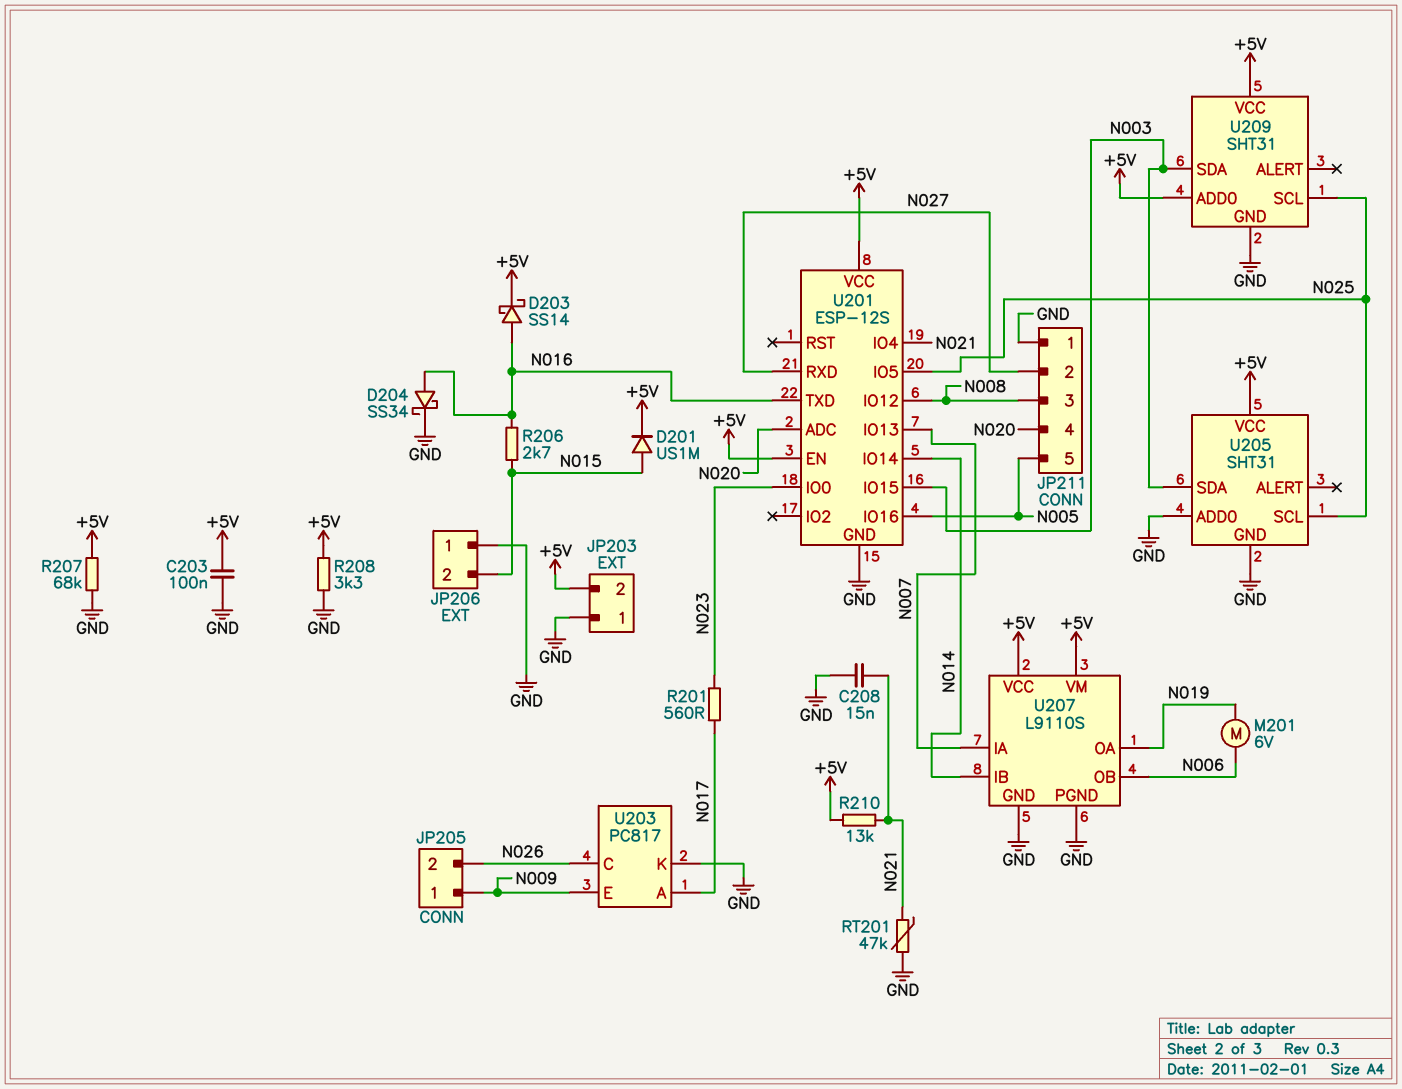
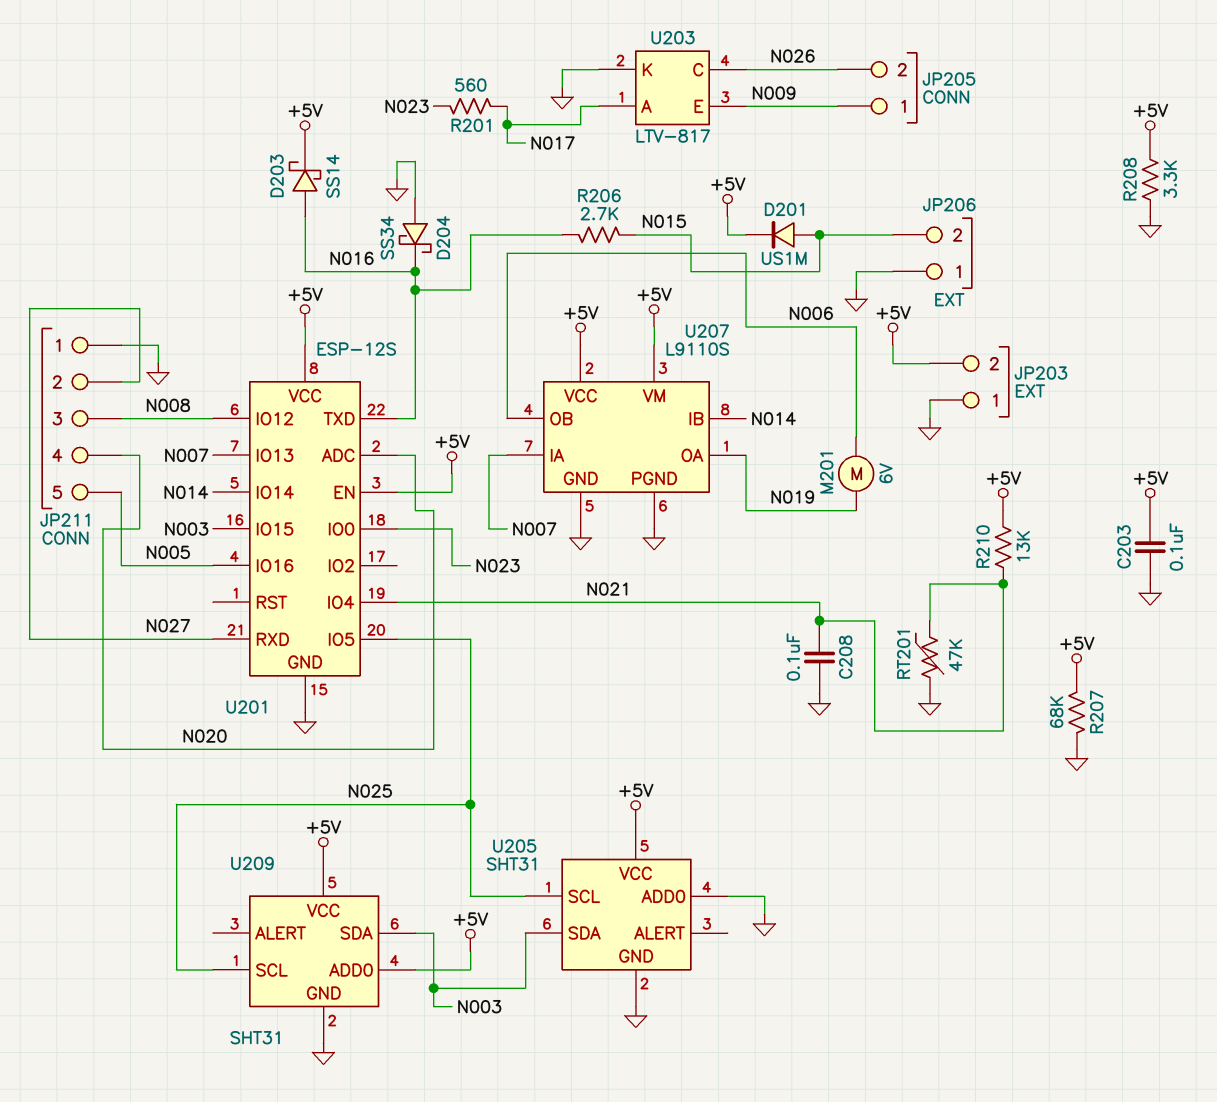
C208: 15nF (GND, N021) -> 100nF (GND, N021)
D204: schottky SS34 (A N016, K GND) -> schottky SS34 (A GND, K N016)
U203: PC817 -> LTV-817

